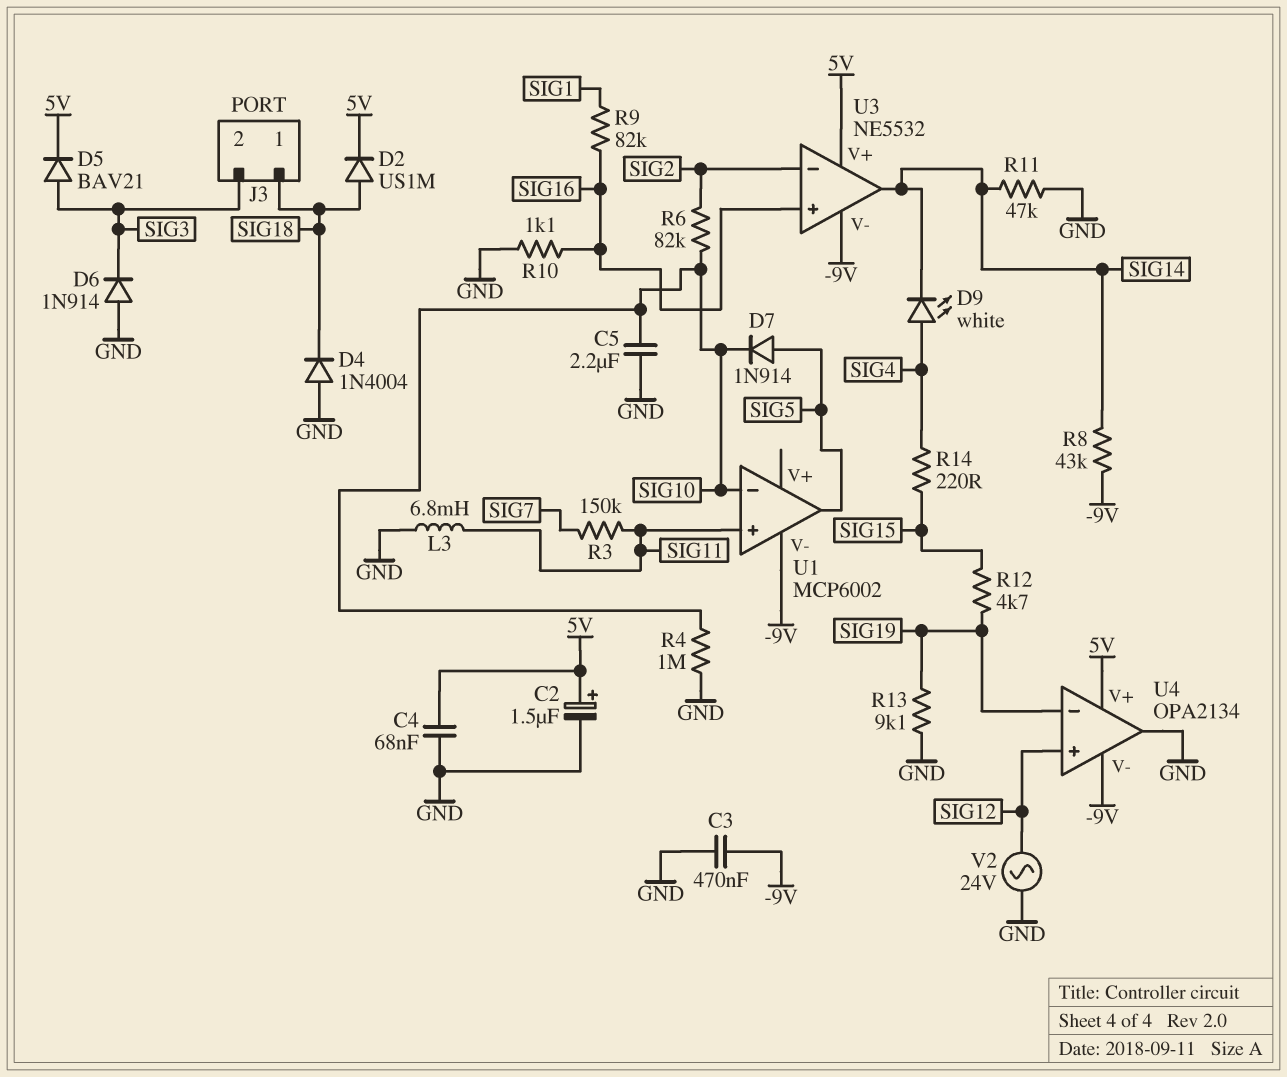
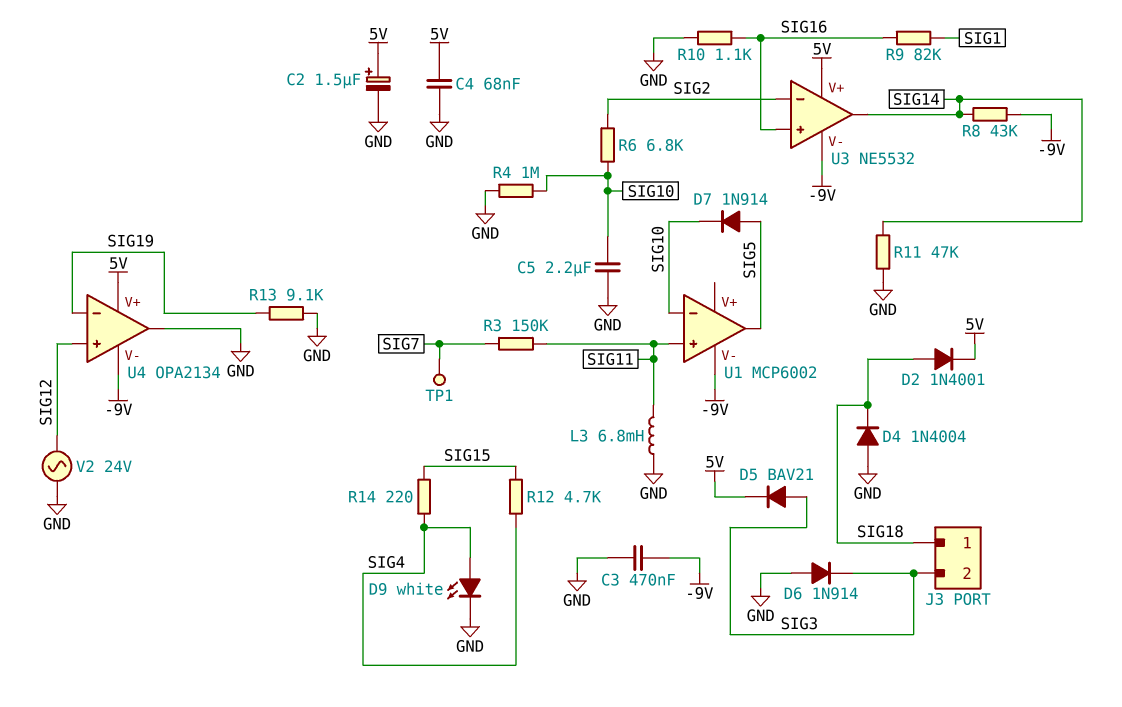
D2: diode US1M (A SIG18, K 5V) -> diode 1N4001 (A SIG18, K 5V)
D9: LED white (A SIG4, K SIG14) -> LED white (A SIG4, K GND)
R6: 82k (SIG2, SIG10) -> 6.8k (SIG2, SIG10)
R12: 4.7k (SIG15, SIG19) -> 4.7k (SIG4, SIG15)
TP1: none -> test point (SIG7)

